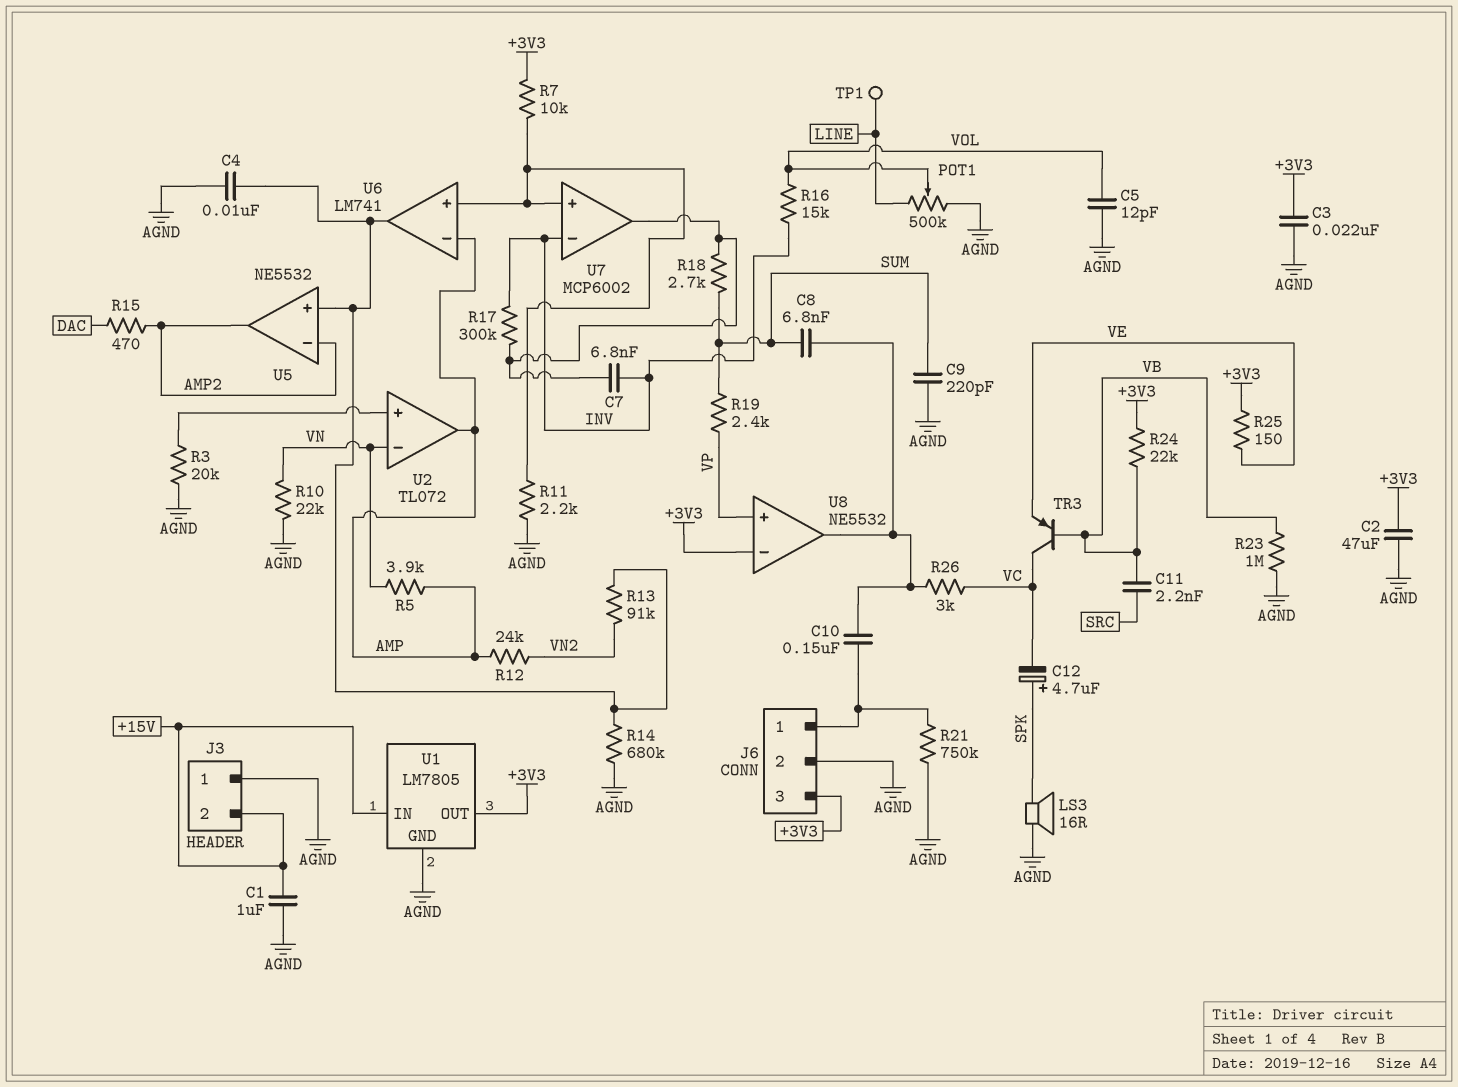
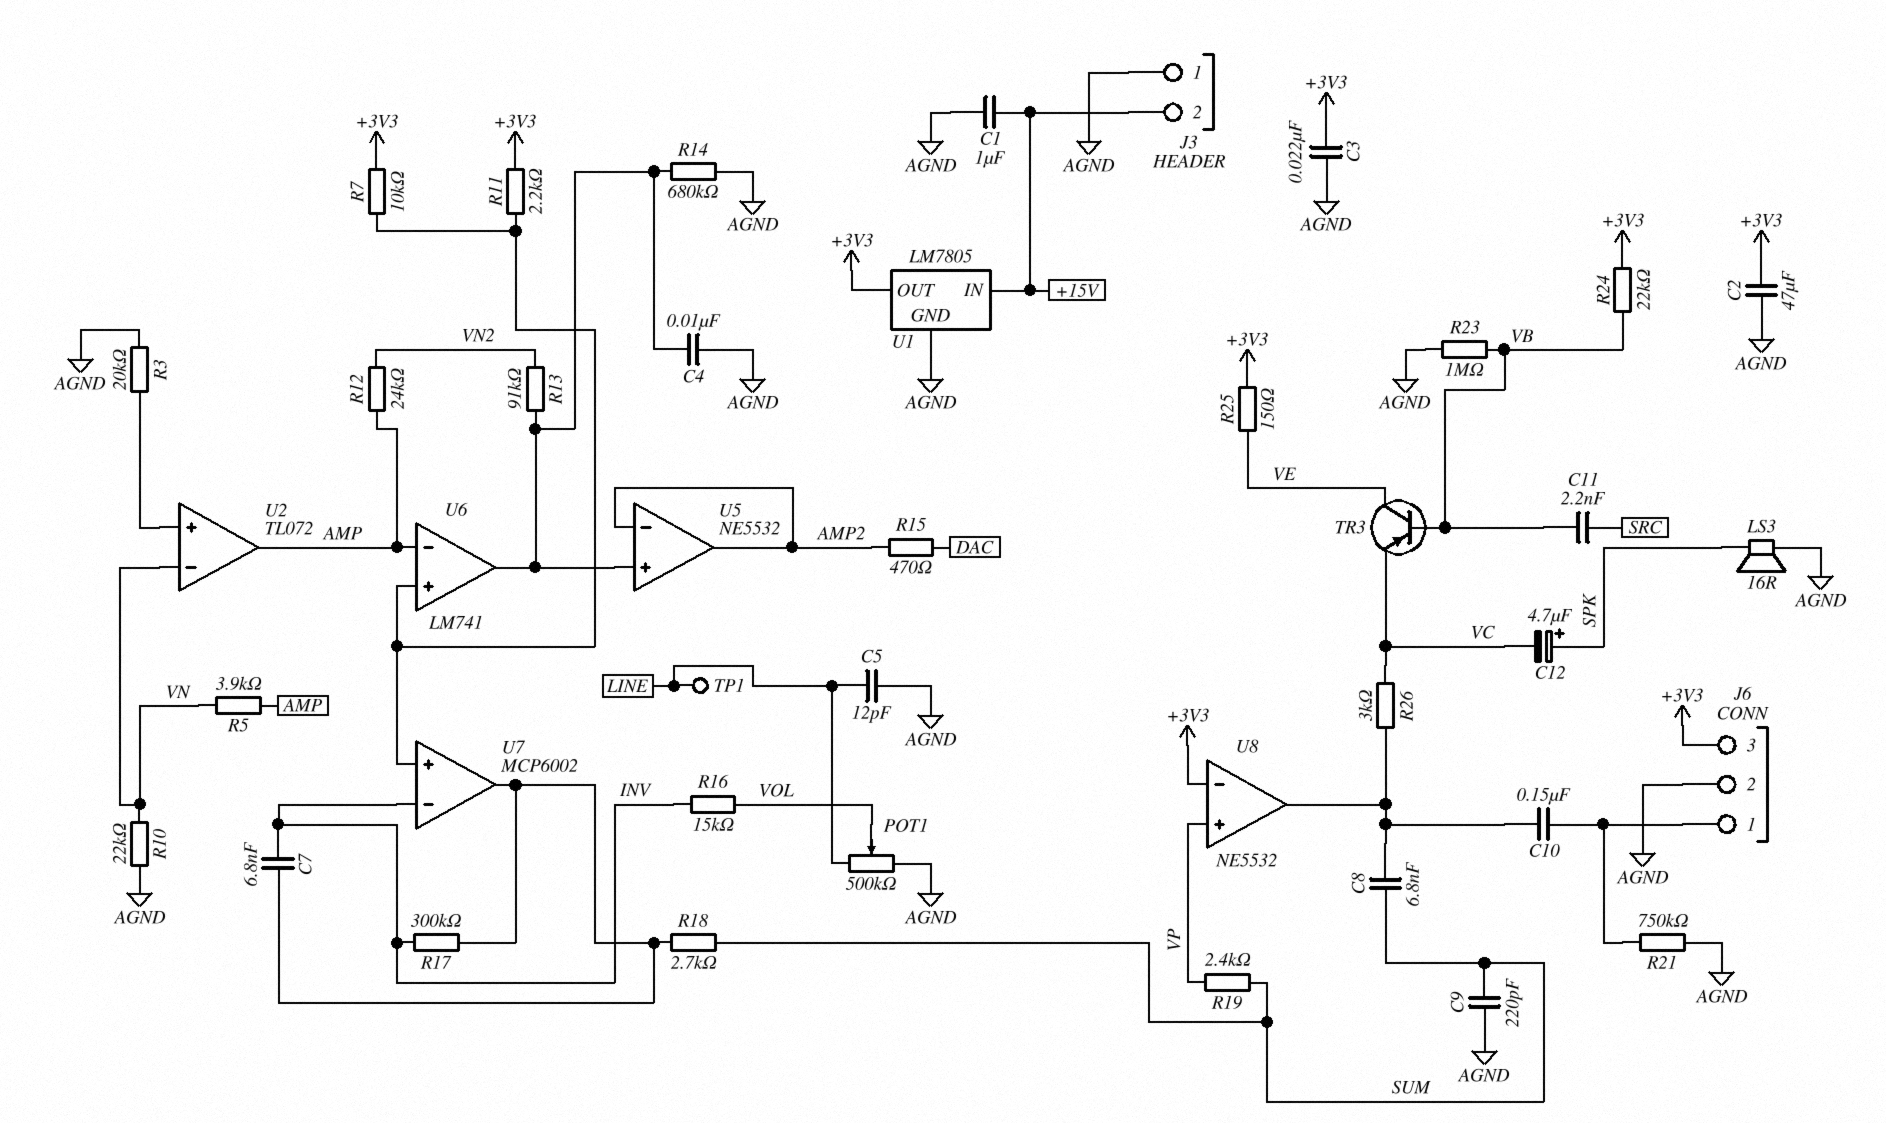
C5: 12pF (AGND, VOL) -> 12pF (AGND, LINE)
R11: 2.2k (AGND, U6/in+) -> 2.2k (+3V3, U6/in+)
TR3: PNP (B VB, C VC, E VE) -> PNP (B VB, C VE, E VC)

